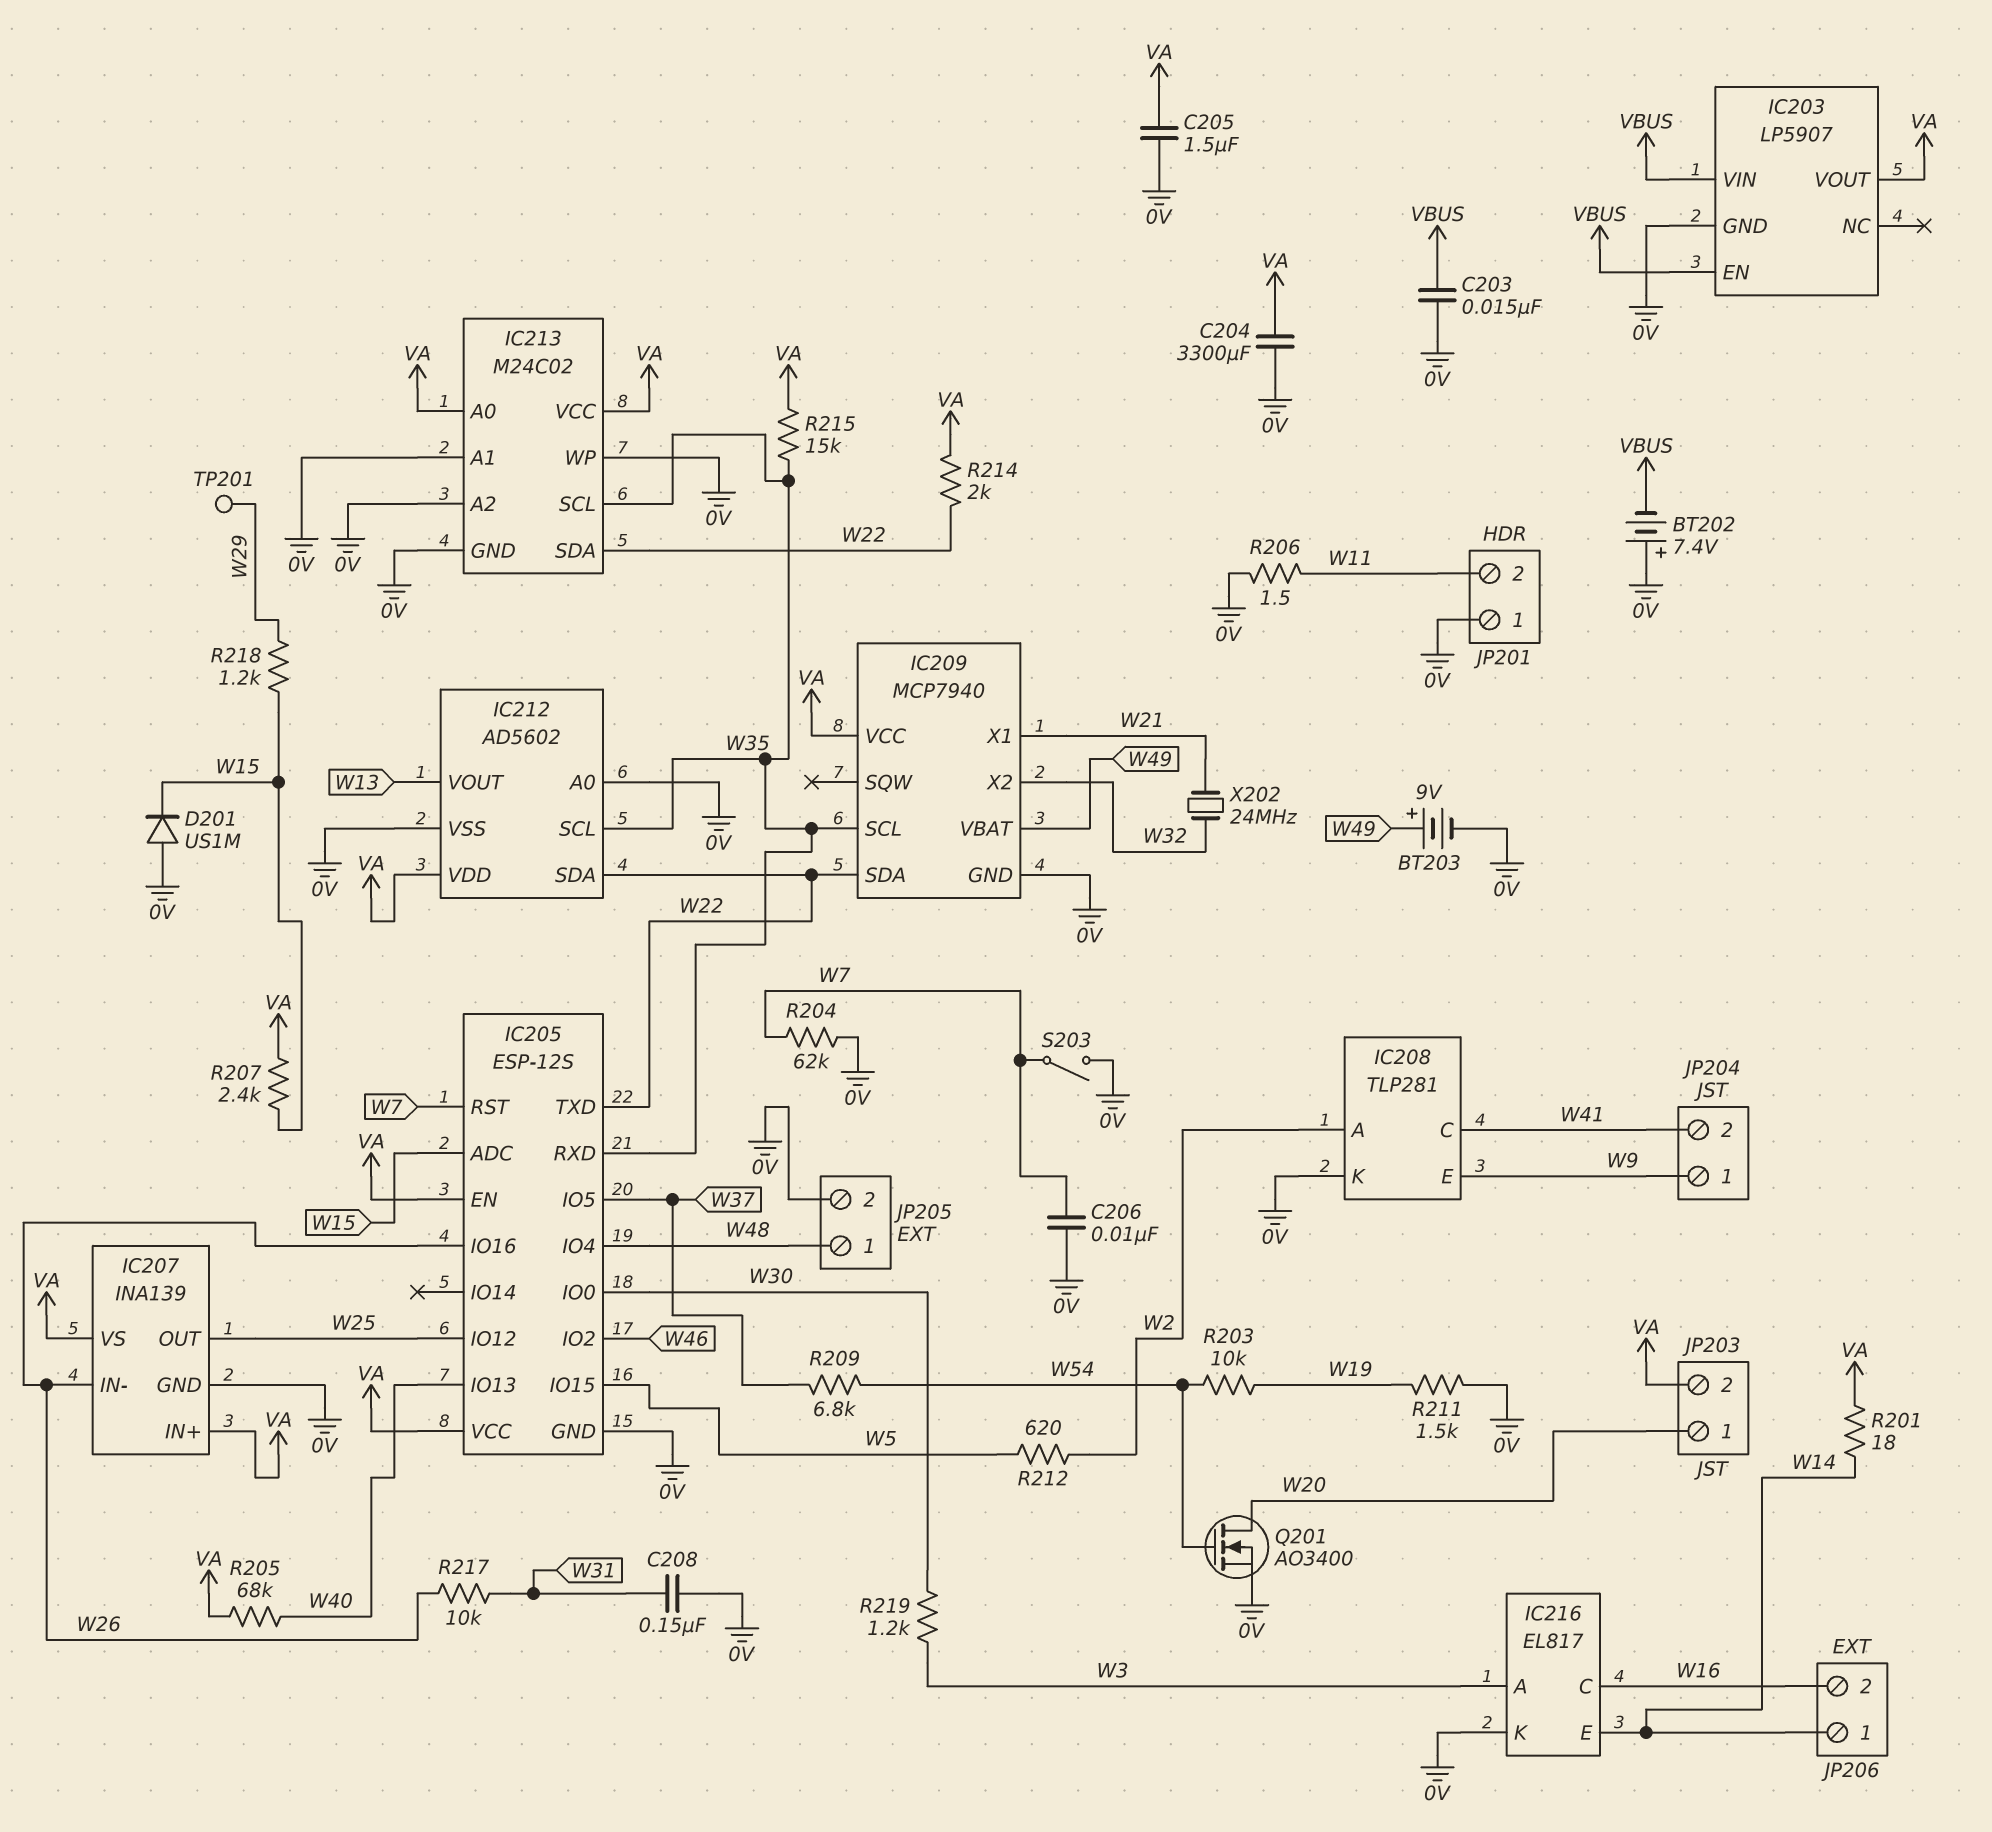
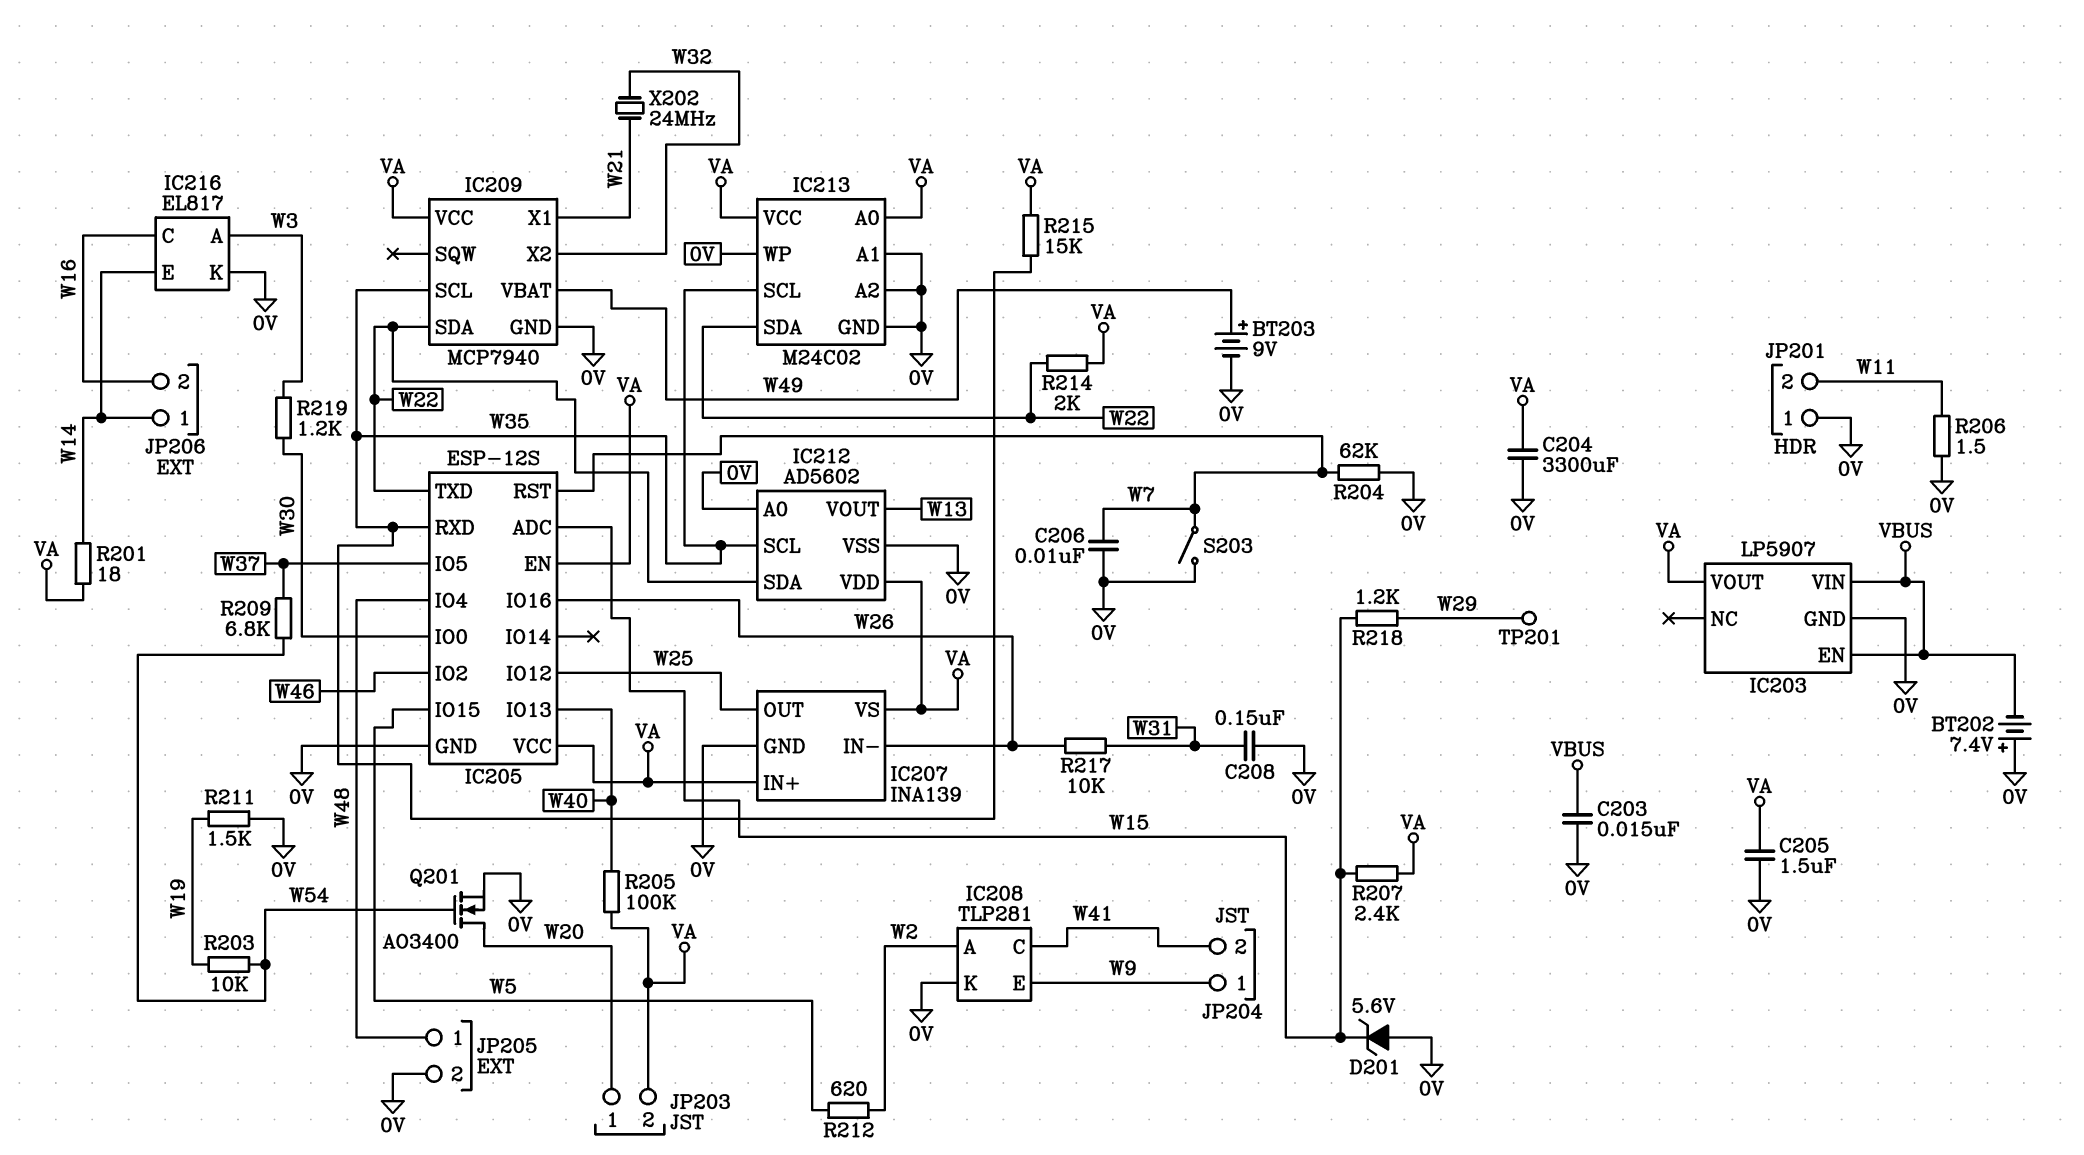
D201: diode US1M (A 0V, K W15) -> zener 5.6V (A 0V, K W15)
R205: 68k (VA, W40) -> 100k (VA, W40)

